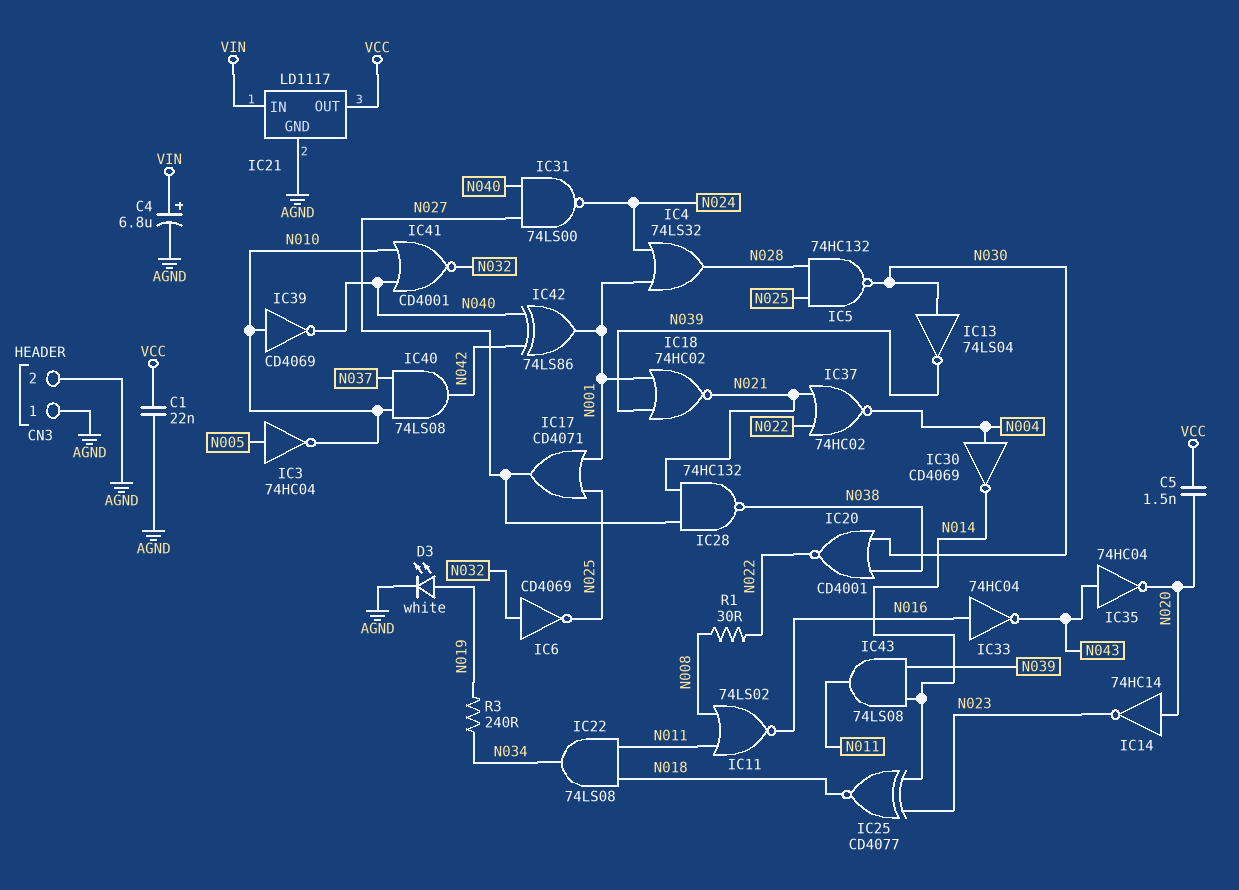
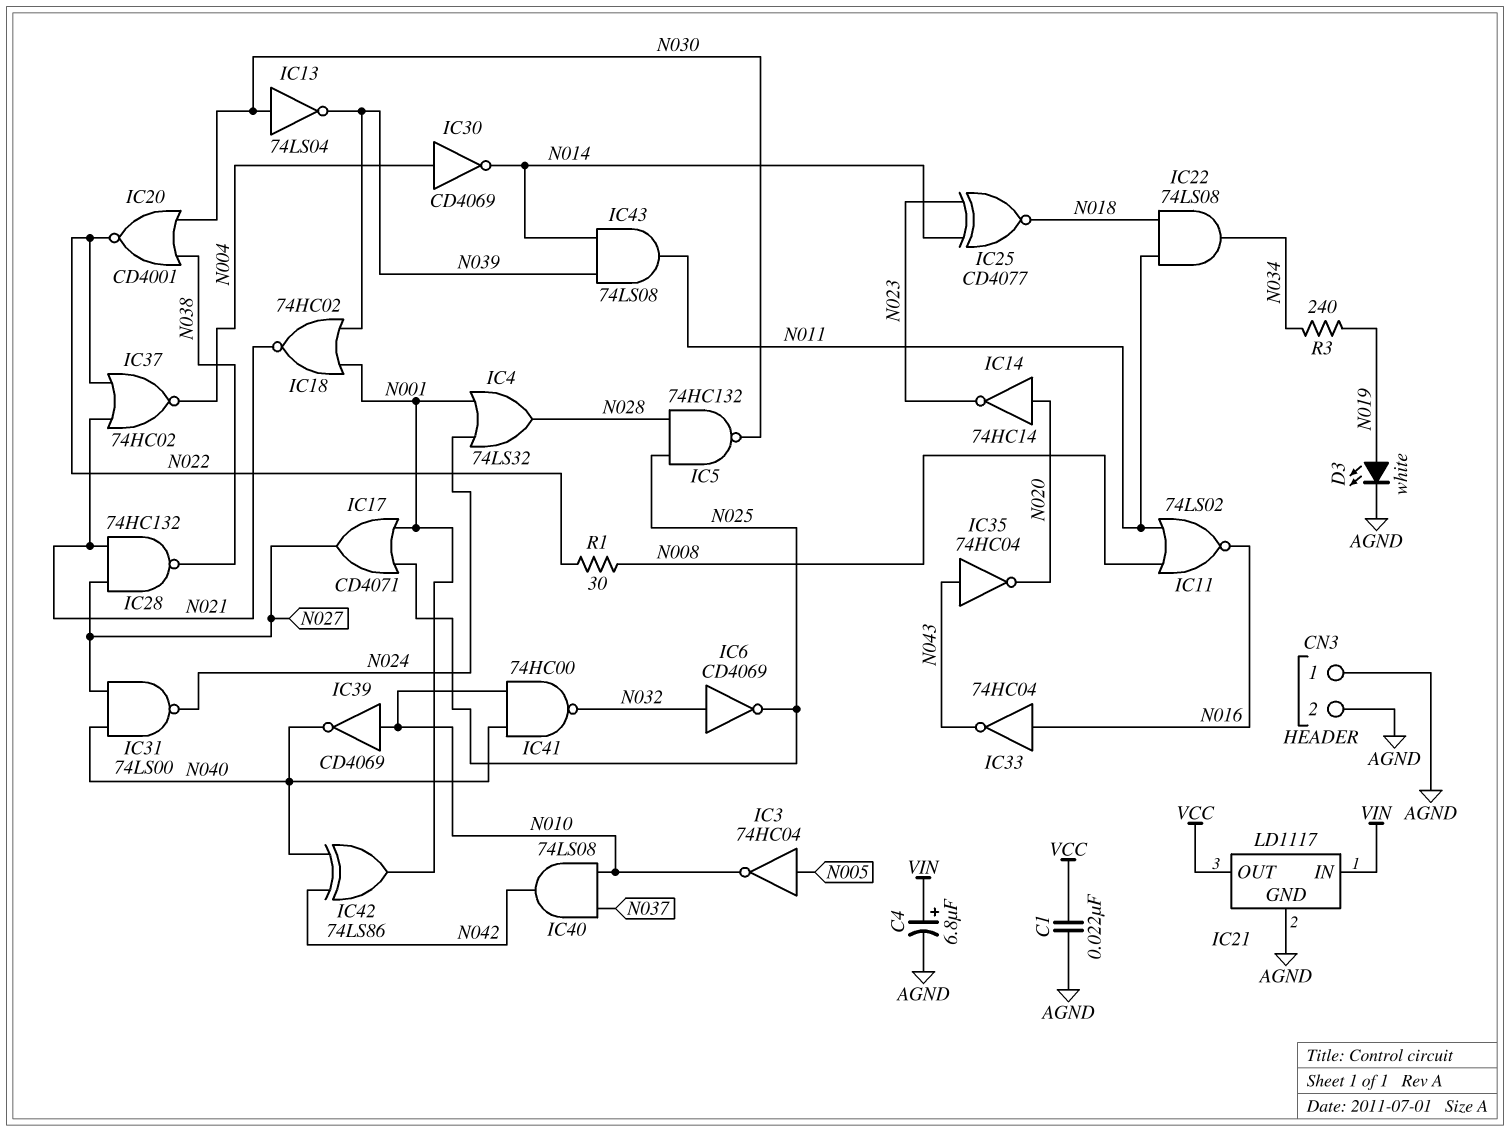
C5: 1.5nF (N020, VCC) -> none
IC41: NOR CD4001 (in N010, in N040, out N032) -> NAND 74HC00 (in N010, in N040, out N032)

